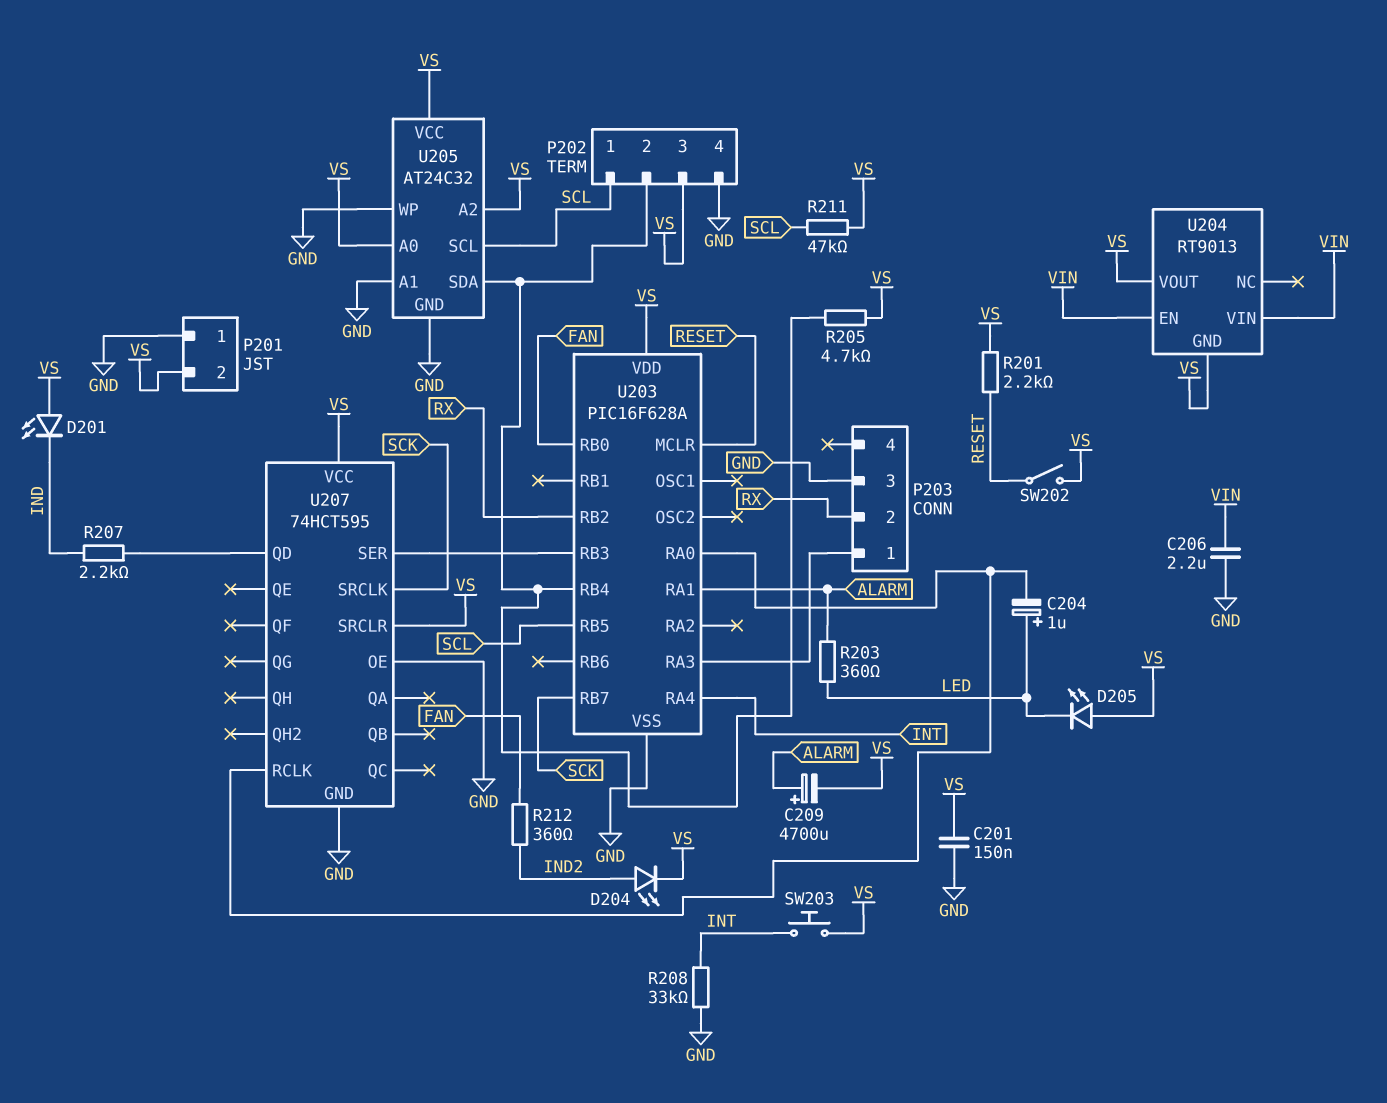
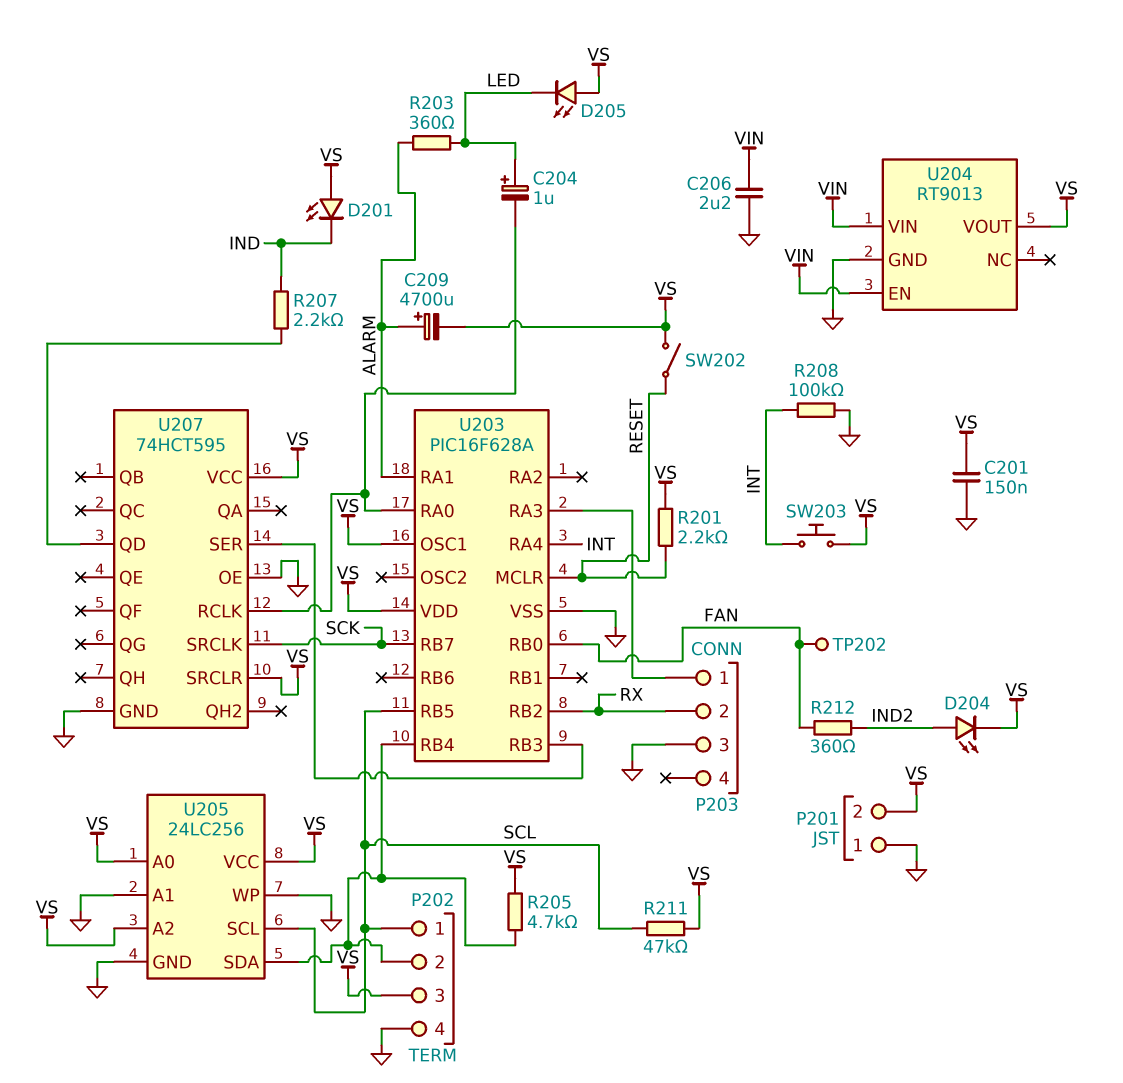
R208: 33k (GND, INT) -> 100k (GND, INT)
TP202: none -> test point (FAN)
U203 pin OSC1: none -> VS
U204 pin GND: VS -> GND
U205: AT24C32 -> 24LC256

